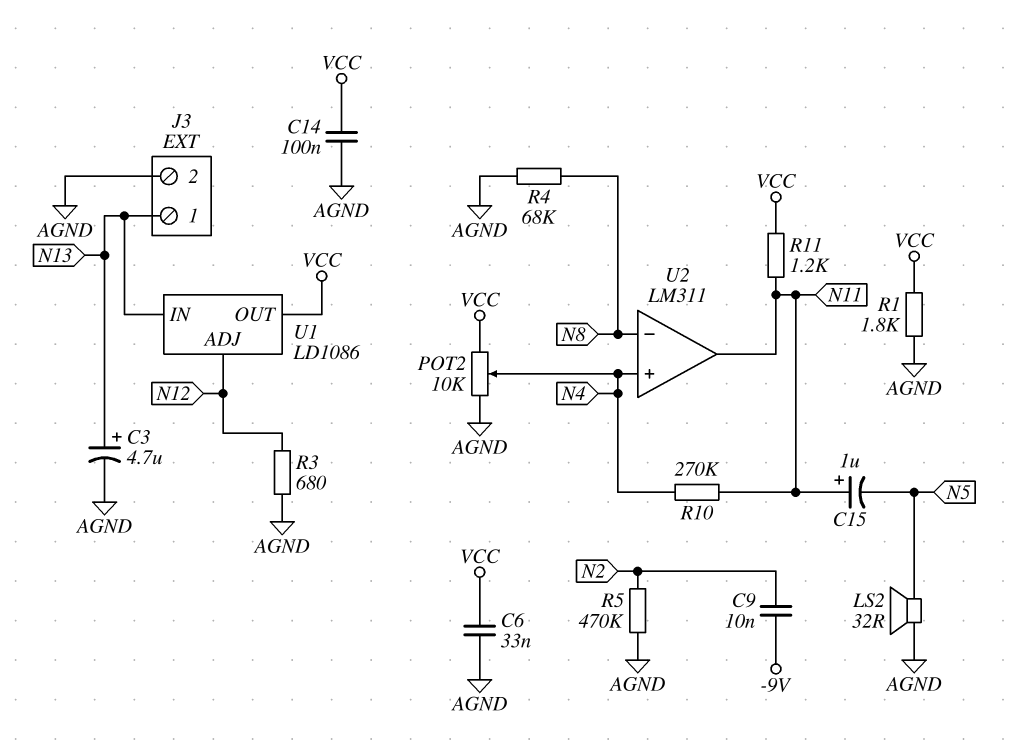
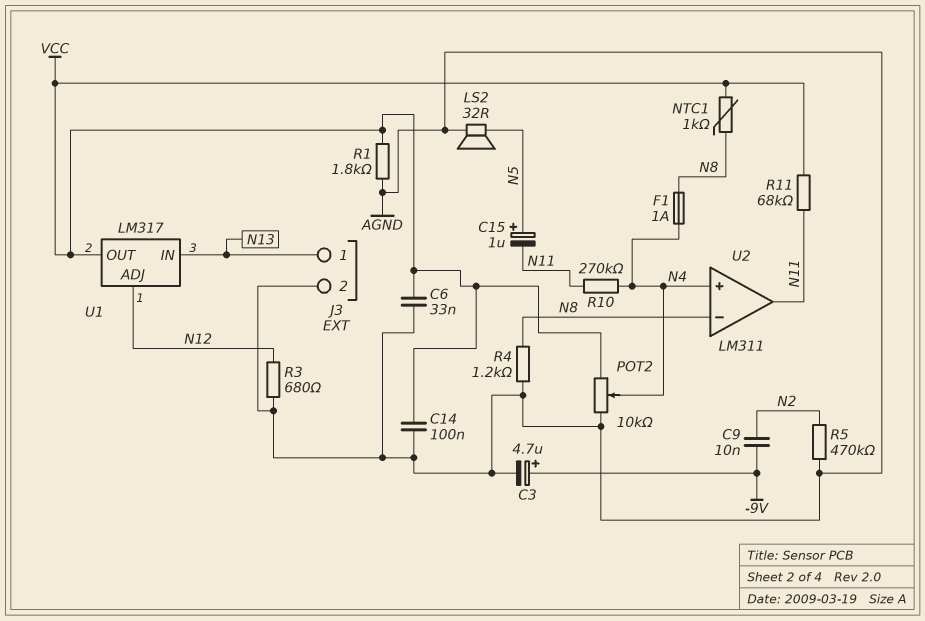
C3: 4.7uF (plus N13, minus AGND) -> 4.7uF (plus -9V, minus AGND)
C15: 1uF (plus N11, minus N5) -> 1uF (plus N5, minus N11)
F1: none -> 1A (N4, N8)
NTC1: none -> 1k (N8, VCC)
R4: 68k (AGND, N8) -> 1.2k (AGND, N8)
R11: 1.2k (N11, VCC) -> 68k (N11, VCC)
U1: LD1086 -> LM317

